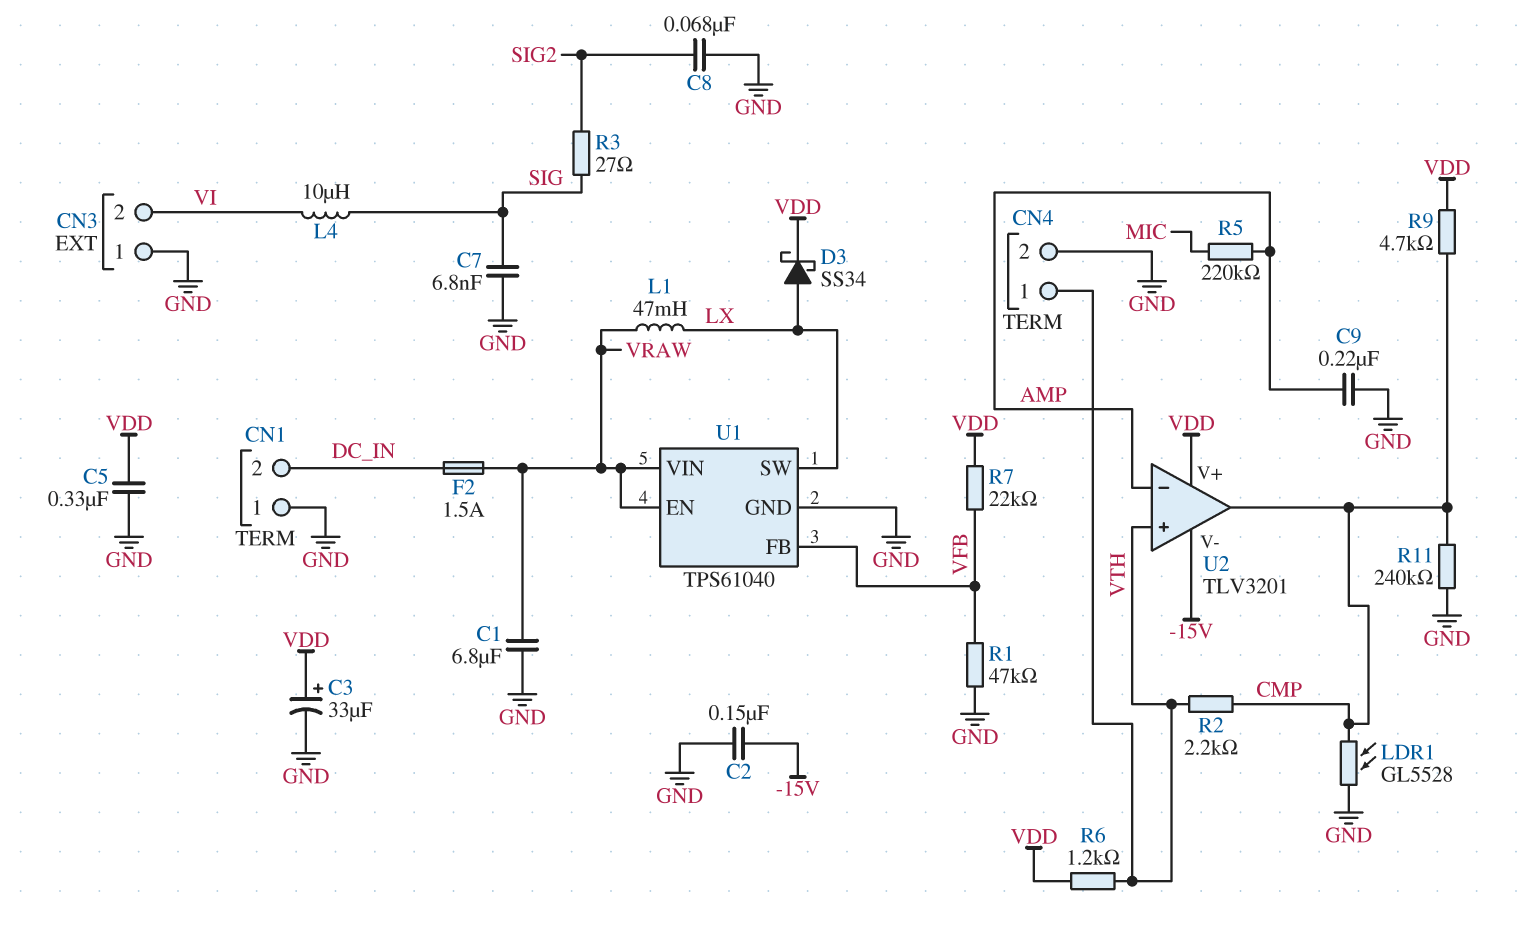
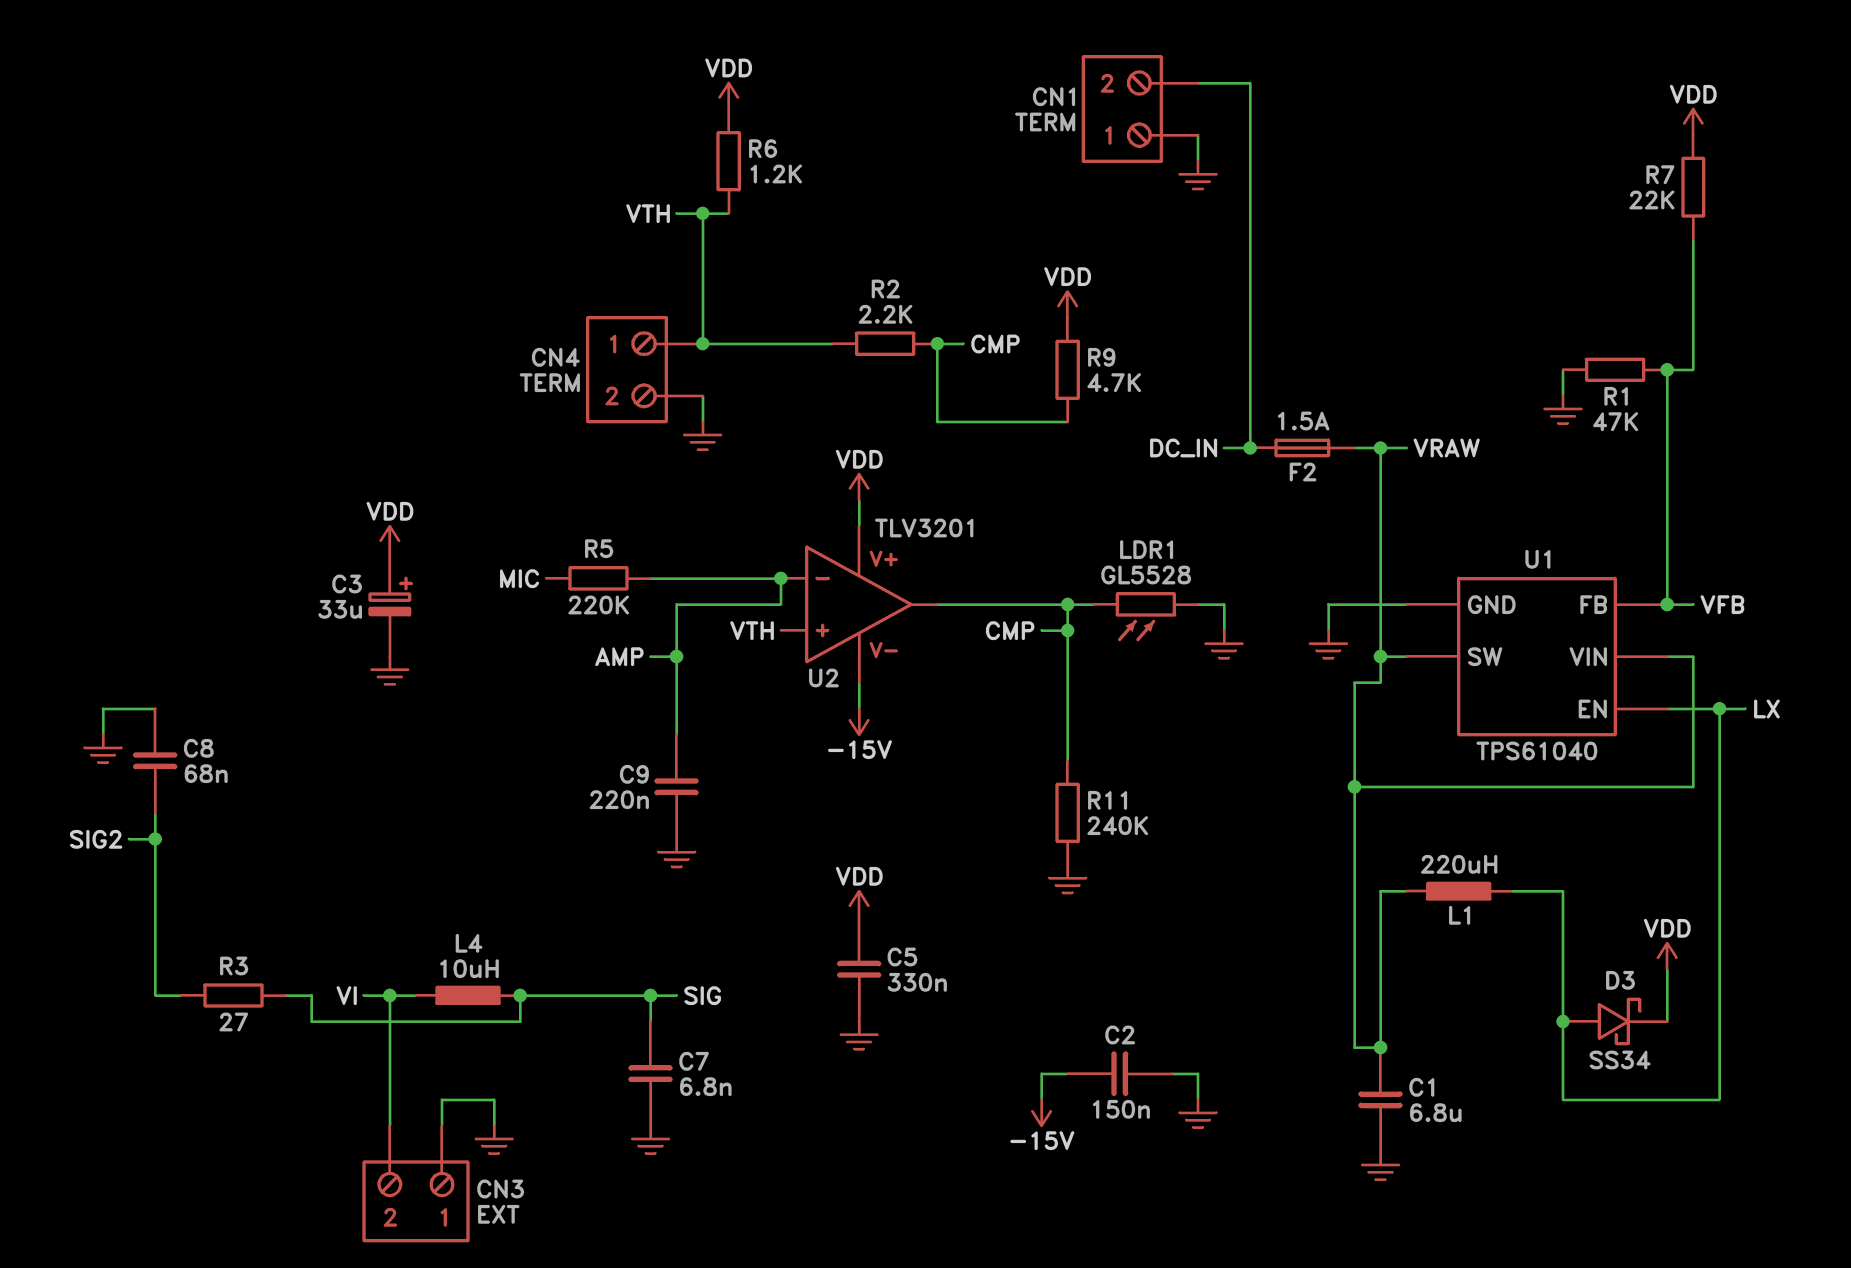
L1: 47mH (LX, VRAW) -> 220uH (LX, VRAW)
U1 pin EN: VRAW -> LX
U1 pin SW: LX -> VRAW

